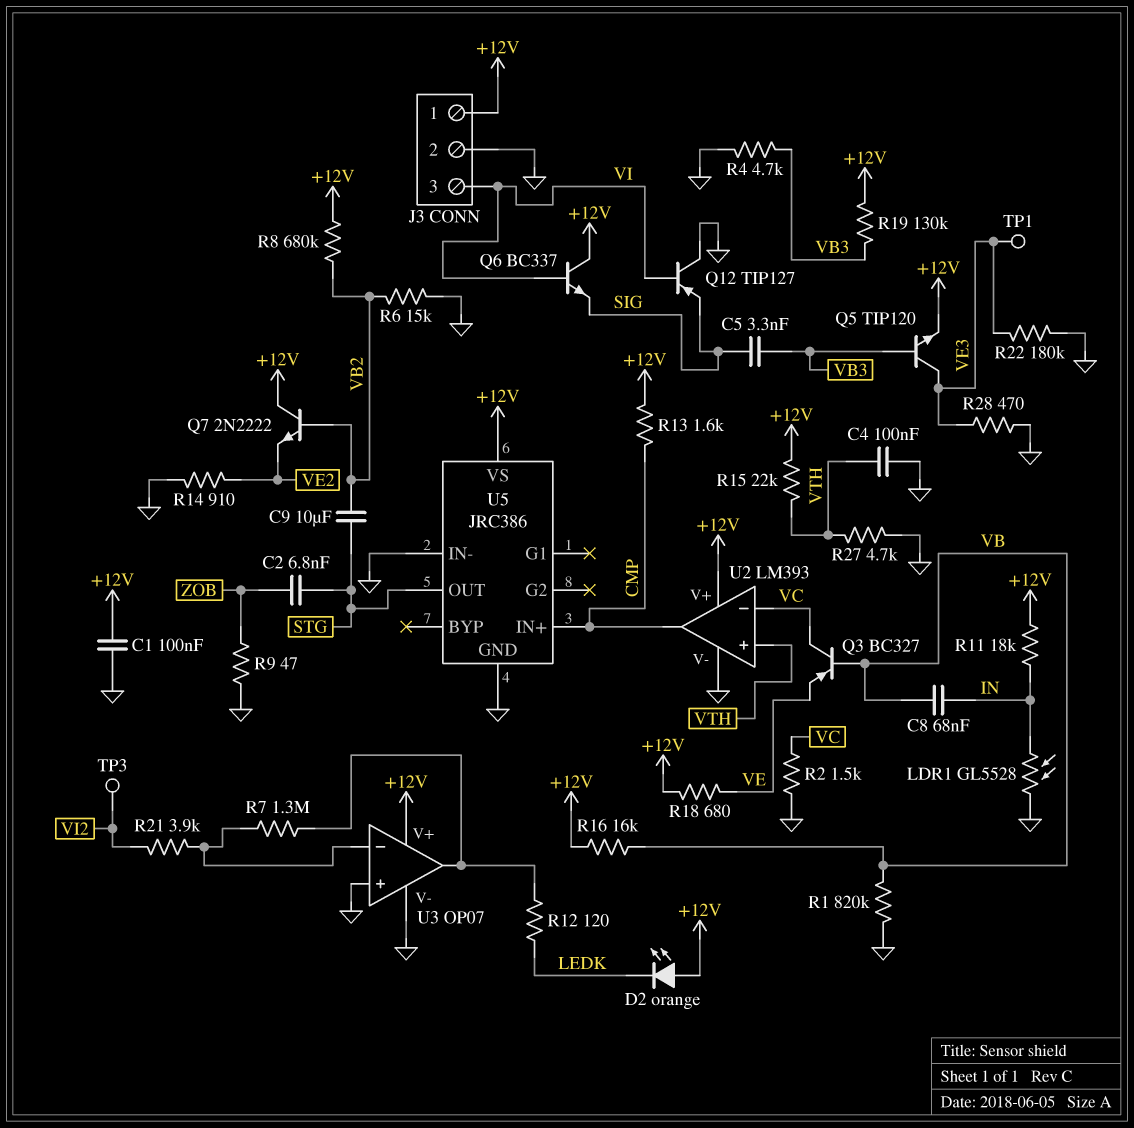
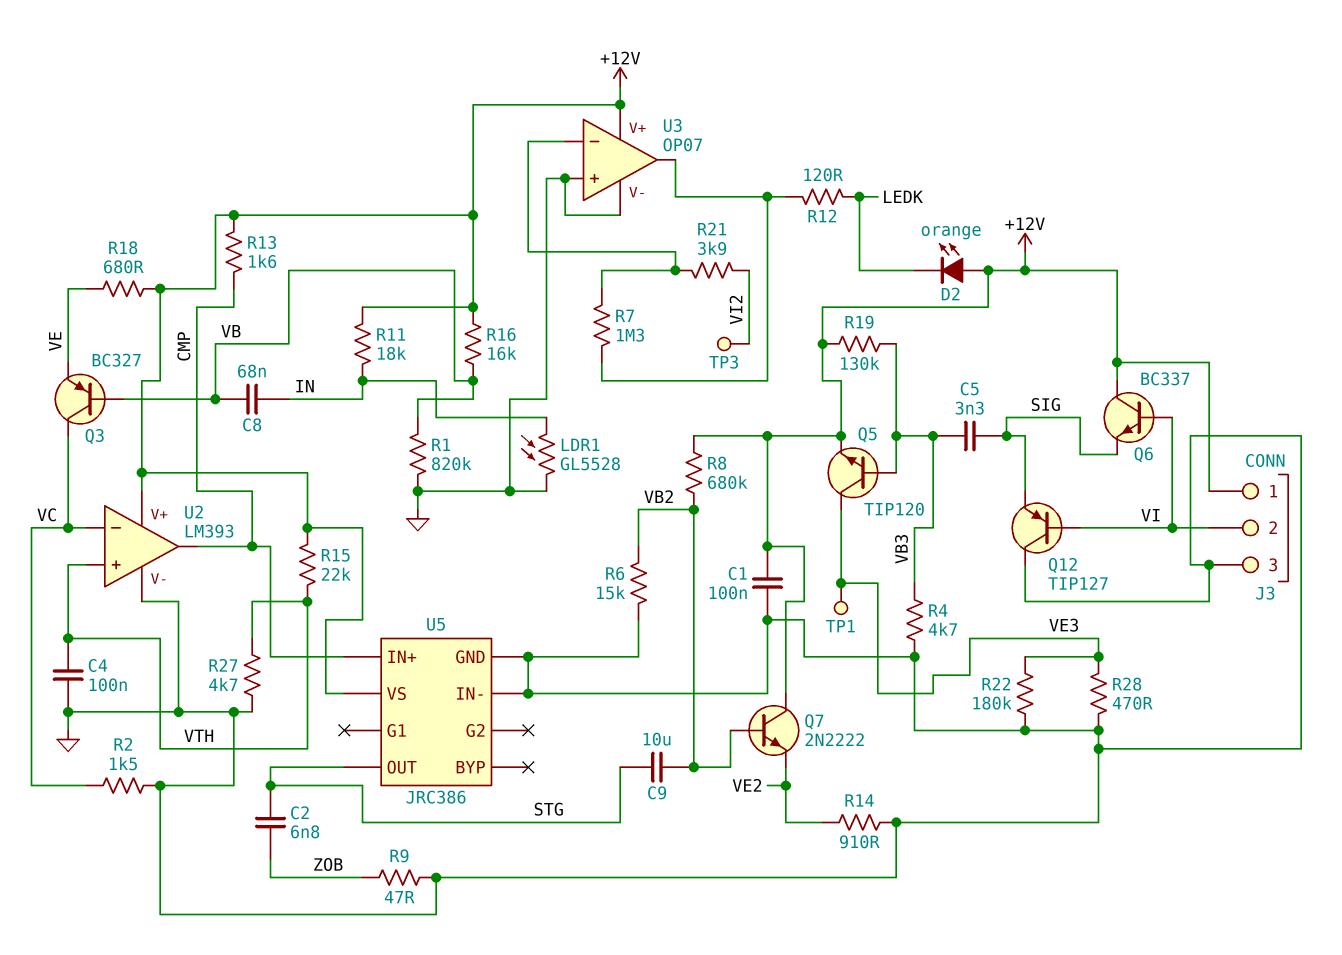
J3 pin 2: GND -> VI
J3 pin 3: VI -> GND

